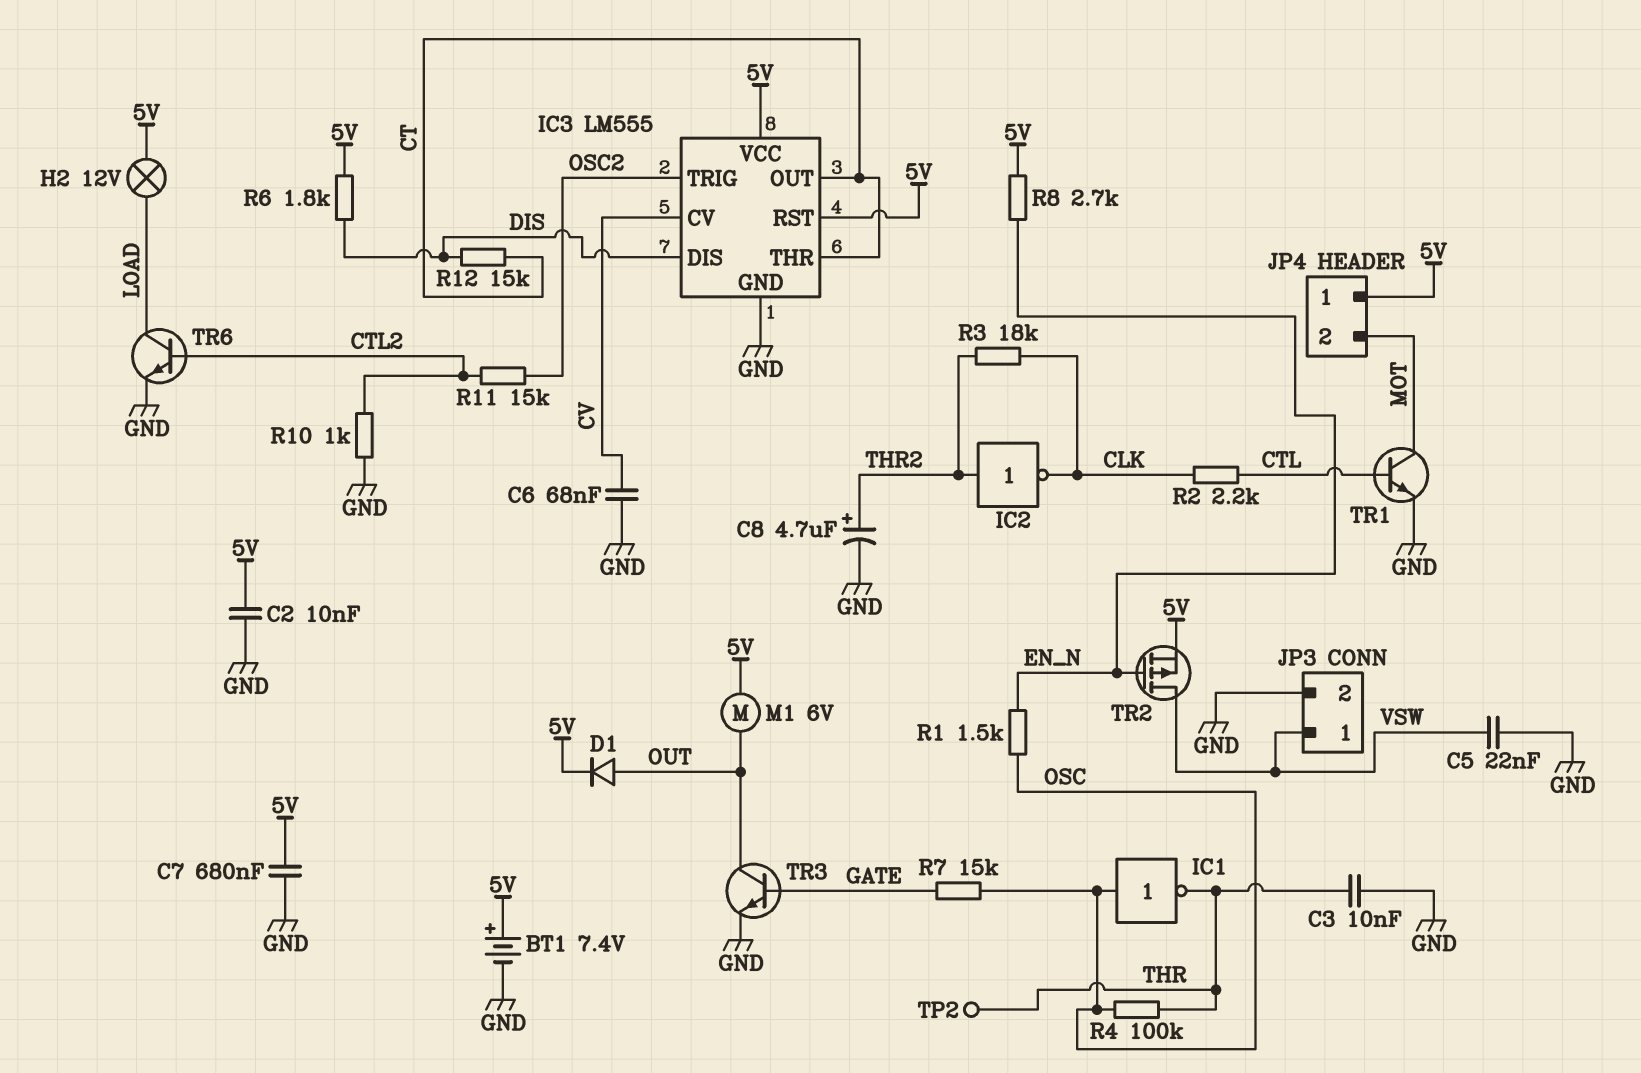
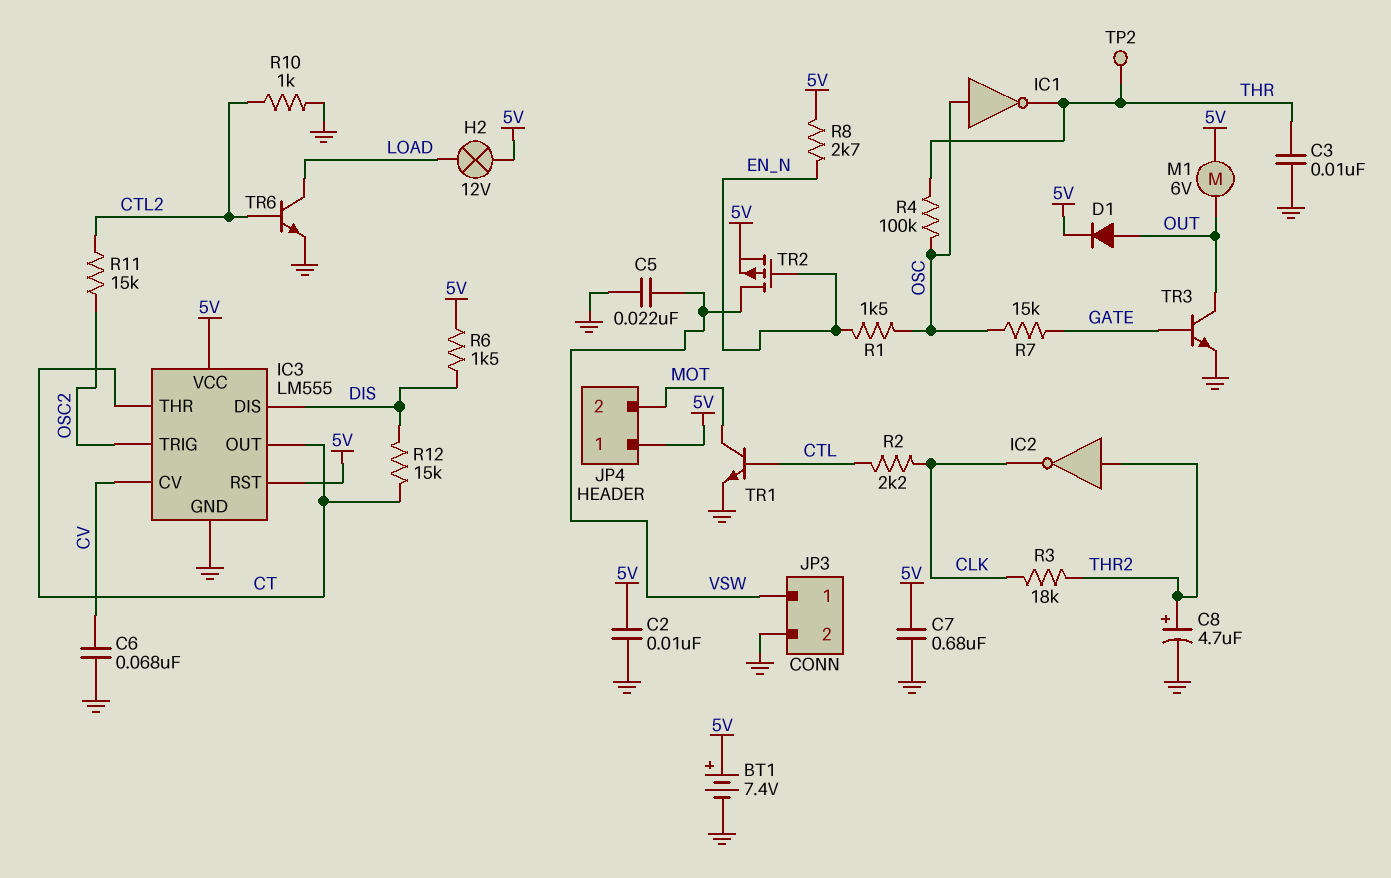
R6: 1.8k (5V, DIS) -> 1.5k (5V, DIS)

